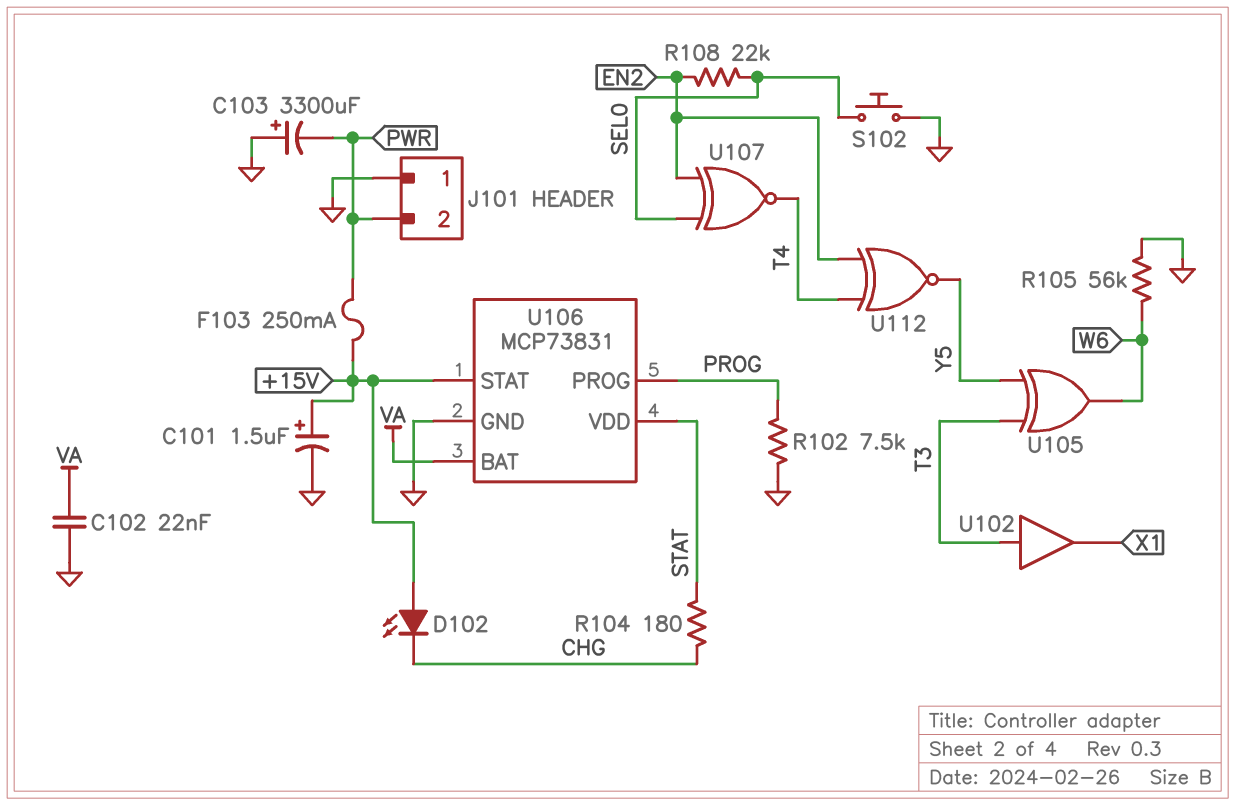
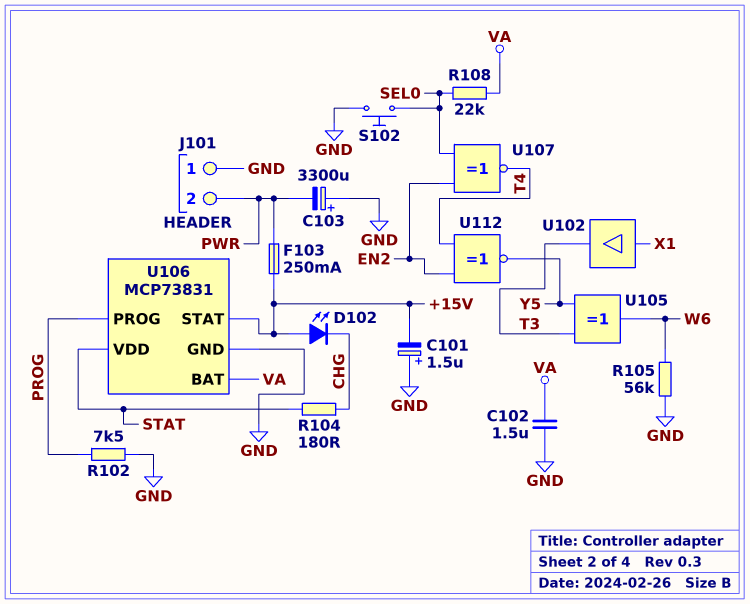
C101: 1.5uF (plus +15V, minus GND) -> 1.5uF (plus GND, minus +15V)
C102: 22nF (GND, VA) -> 1.5uF (GND, VA)
R108: 22k (EN2, SEL0) -> 22k (SEL0, VA)
U102: buffer (in T3, out X1) -> buffer (in X1, out T3)

